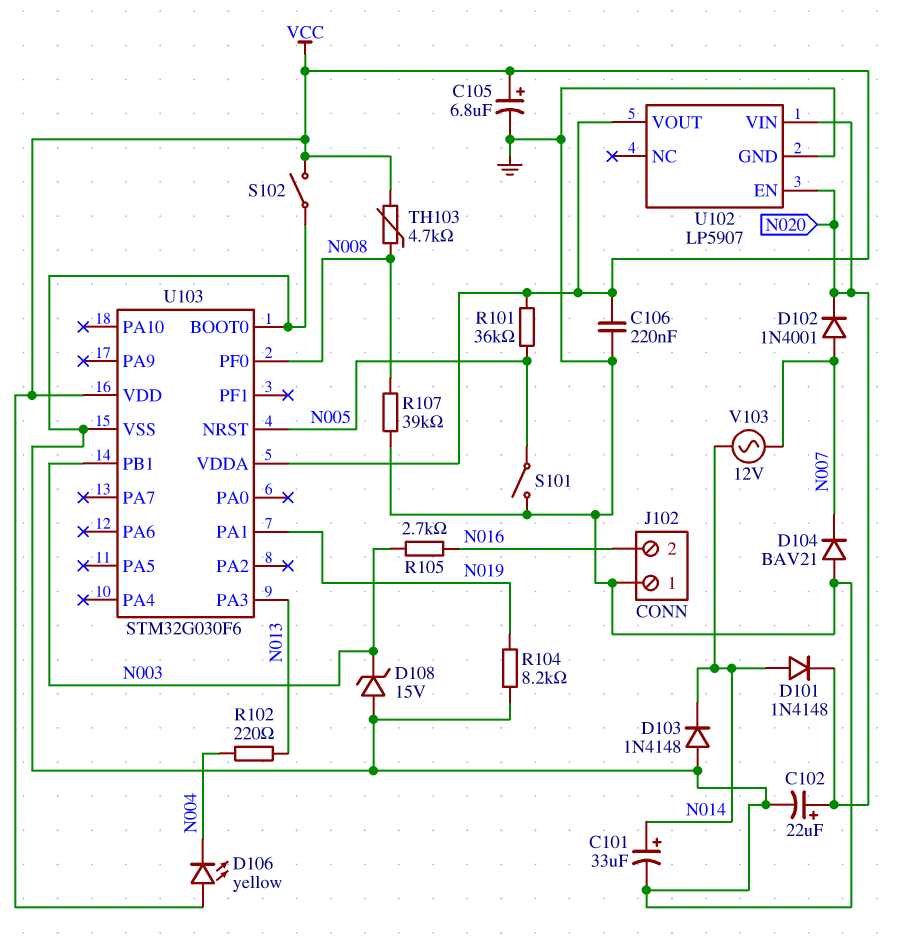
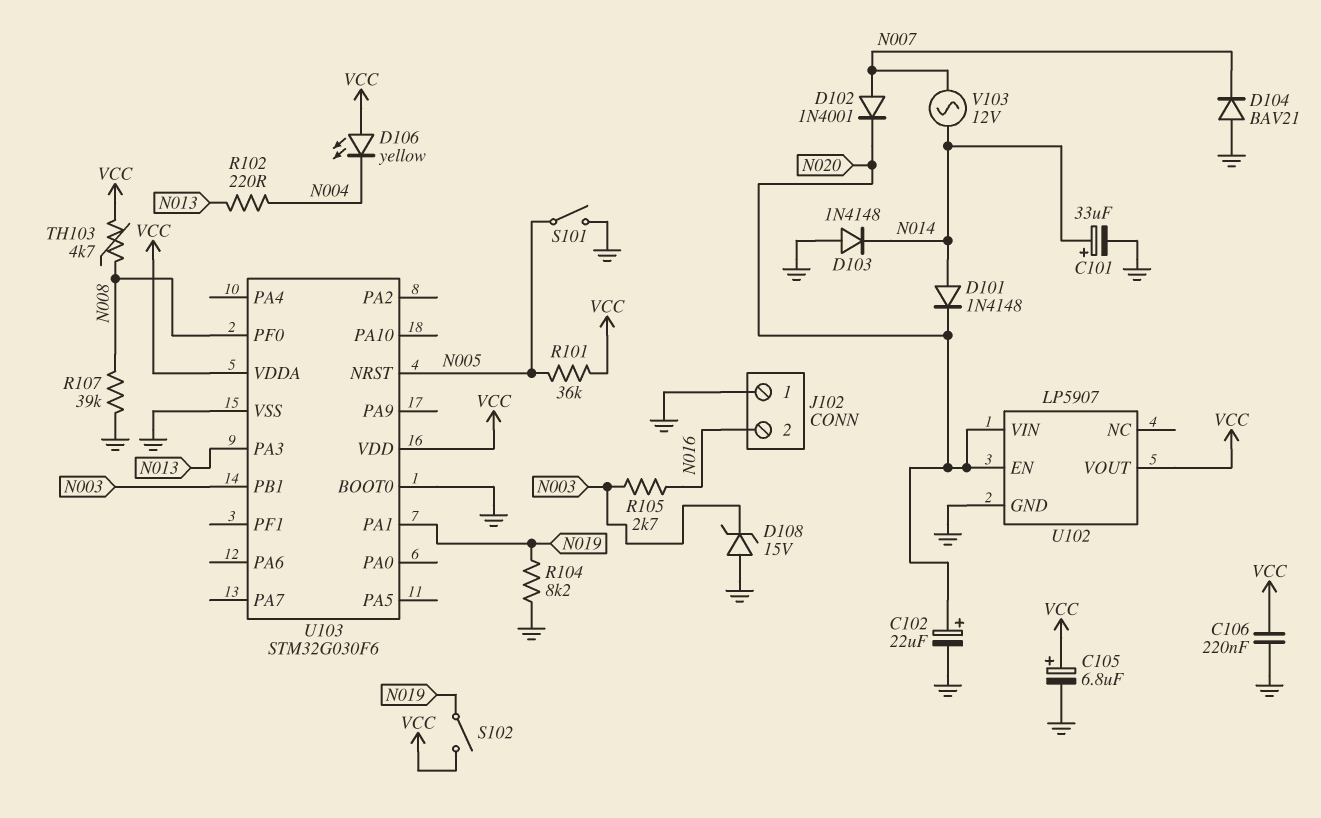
S102: switch (GND, VCC) -> switch (N019, VCC)

